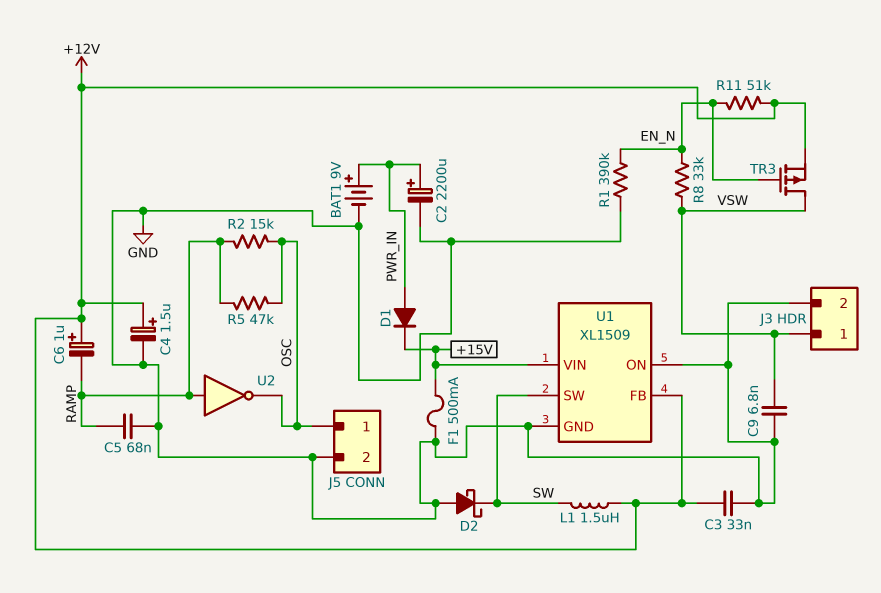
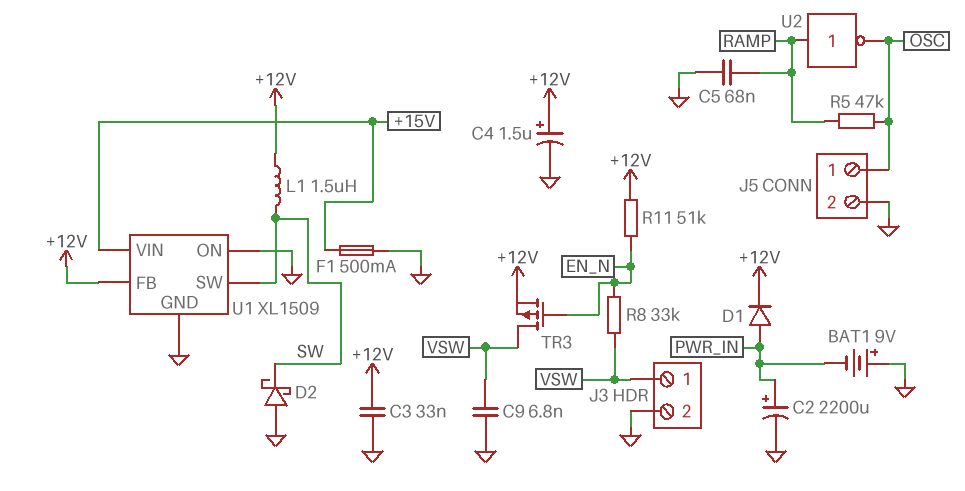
BAT1: 9V (plus PWR_IN, minus GND) -> 9V (plus GND, minus PWR_IN)
C6: 1uF (plus +12V, minus RAMP) -> none
D1: diode (A PWR_IN, K +15V) -> diode (A PWR_IN, K +12V)
R1: 390k (EN_N, GND) -> none
R2: 15k (OSC, RAMP) -> none

